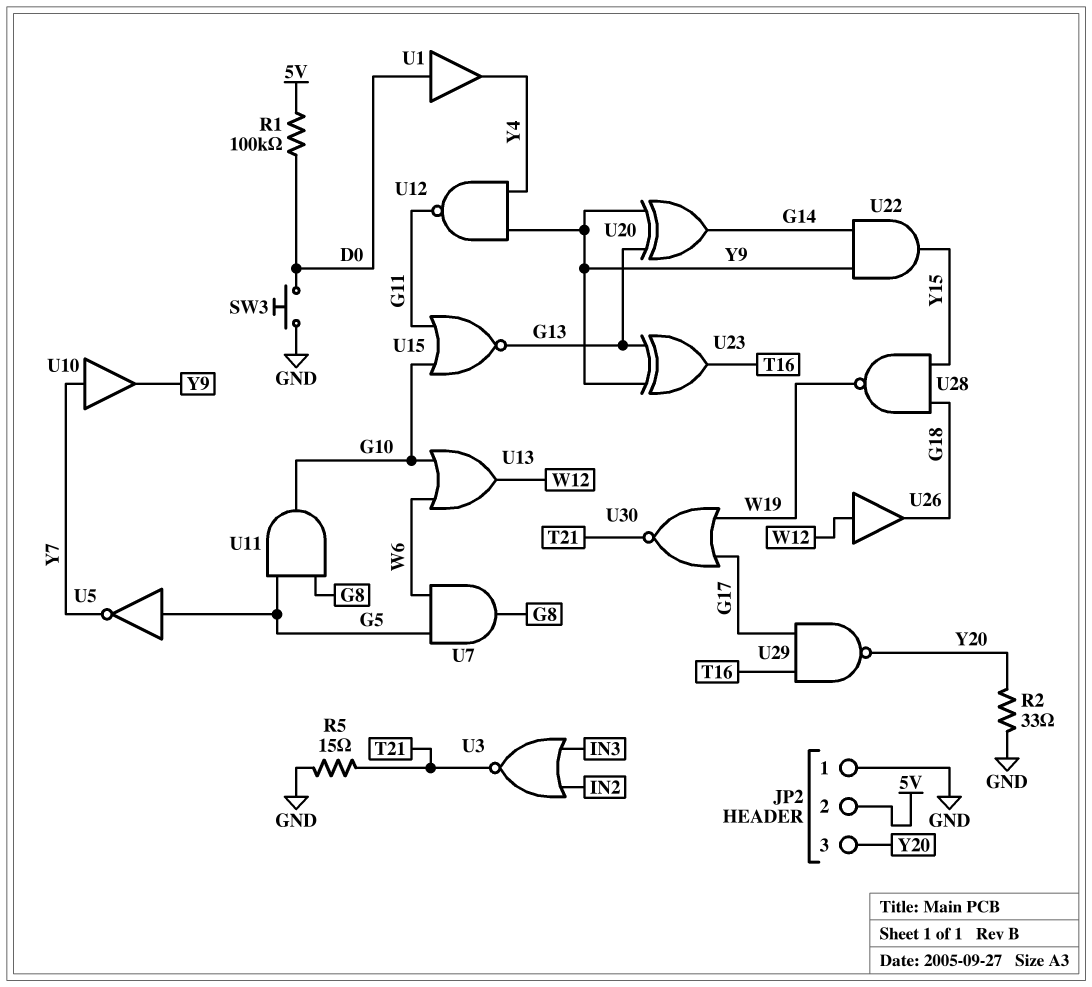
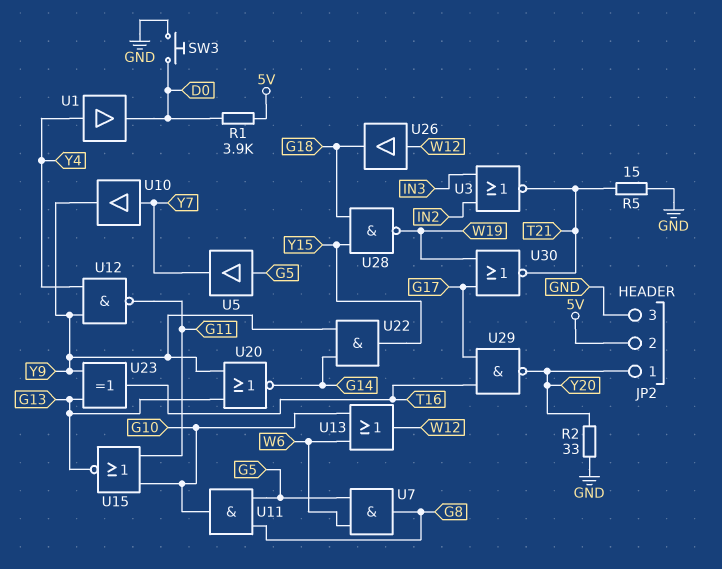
JP2 pin 1: GND -> Y20
JP2 pin 3: Y20 -> GND
R1: 100k (5V, D0) -> 3.9k (5V, D0)
U1: buffer (in D0, out Y4) -> buffer (in Y4, out D0)
U5: NOT (in G5, out Y7) -> buffer (in G5, out Y7)
U20: XOR (in G13, in Y9, out G14) -> NOR (in G13, in Y9, out G14)

